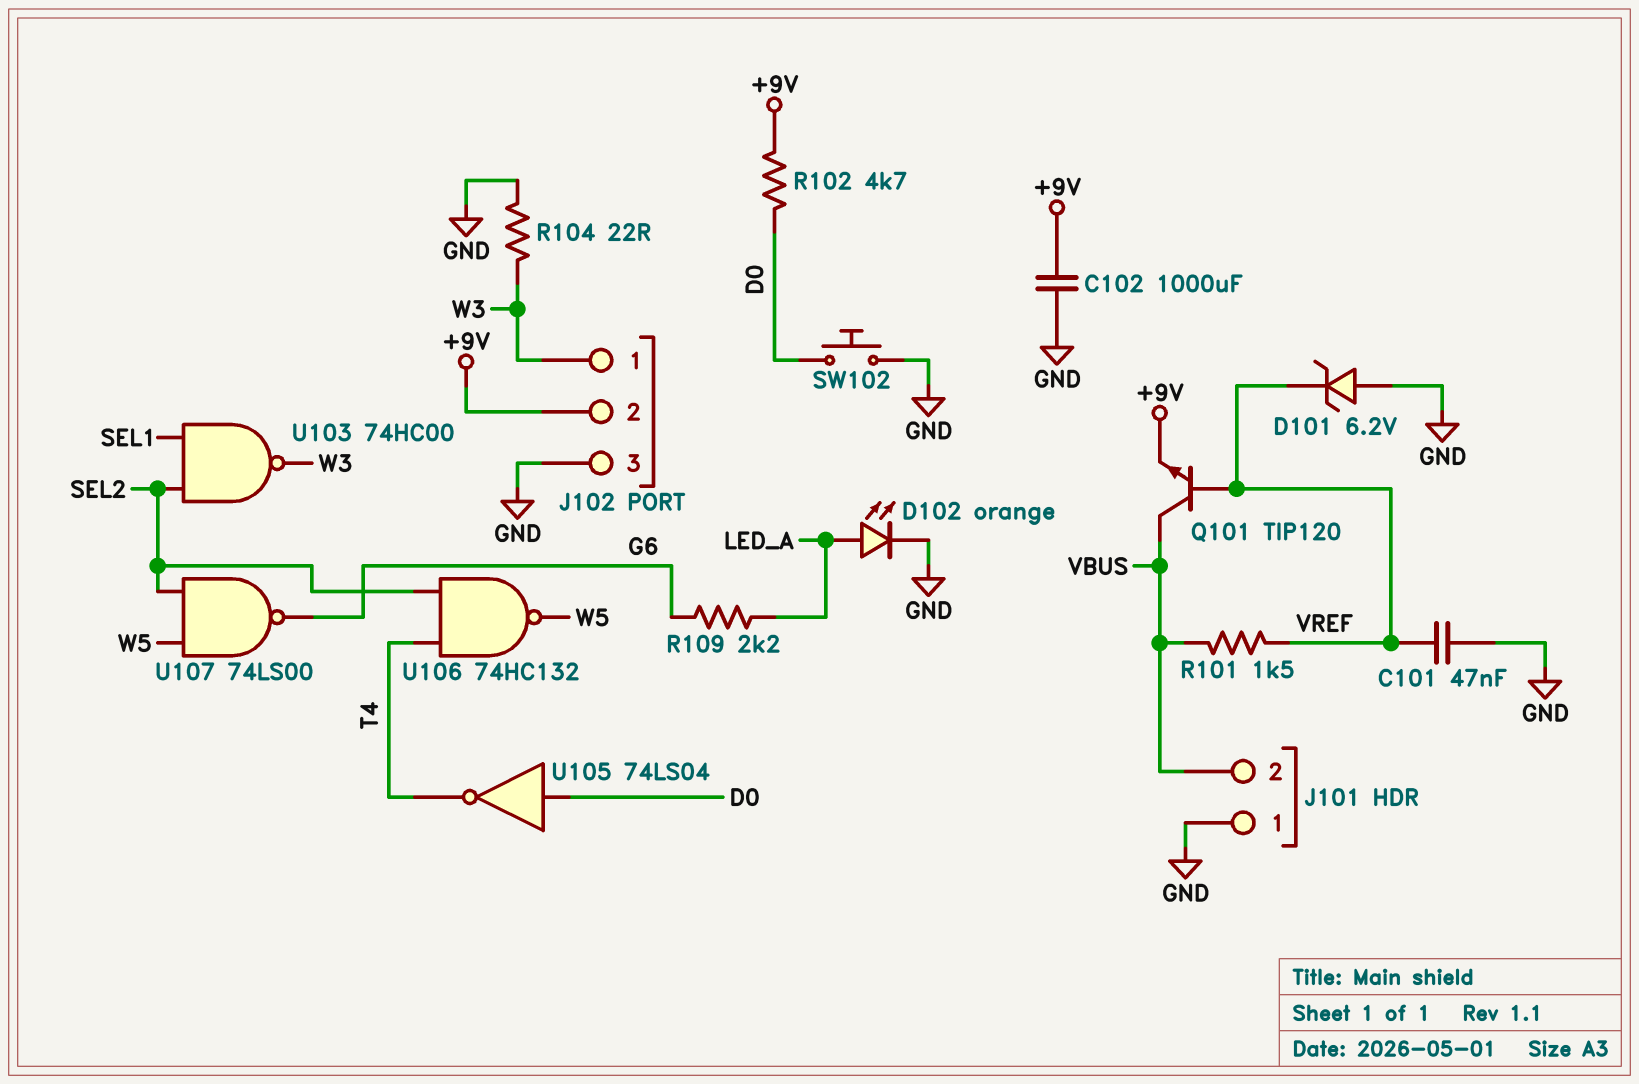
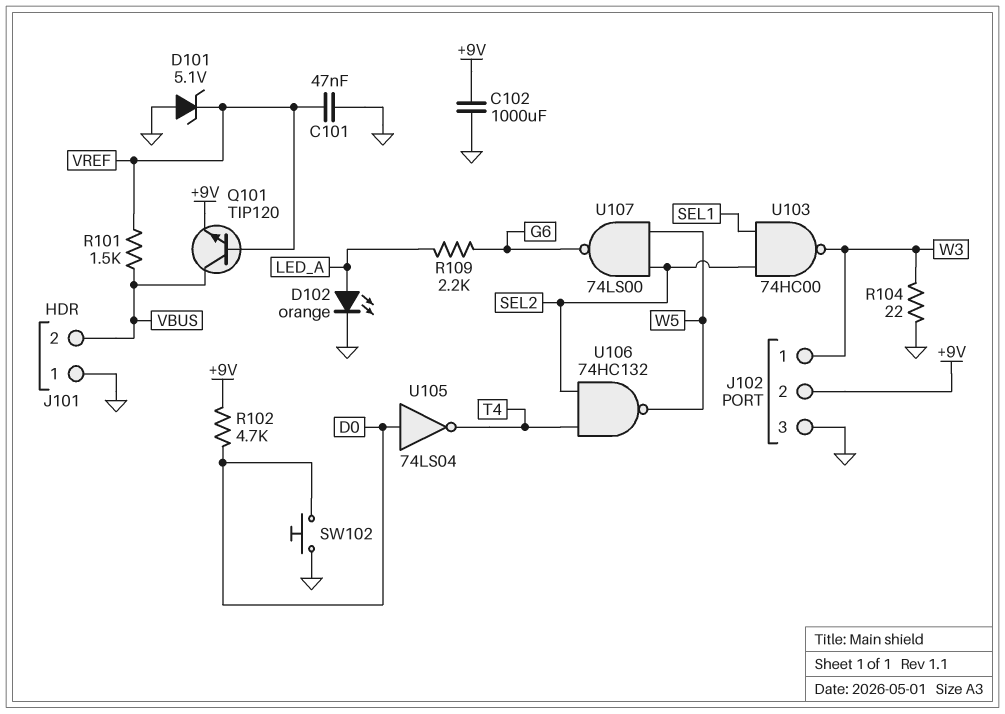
D101: zener 6.2V (A GND, K VREF) -> zener 5.1V (A GND, K VREF)

